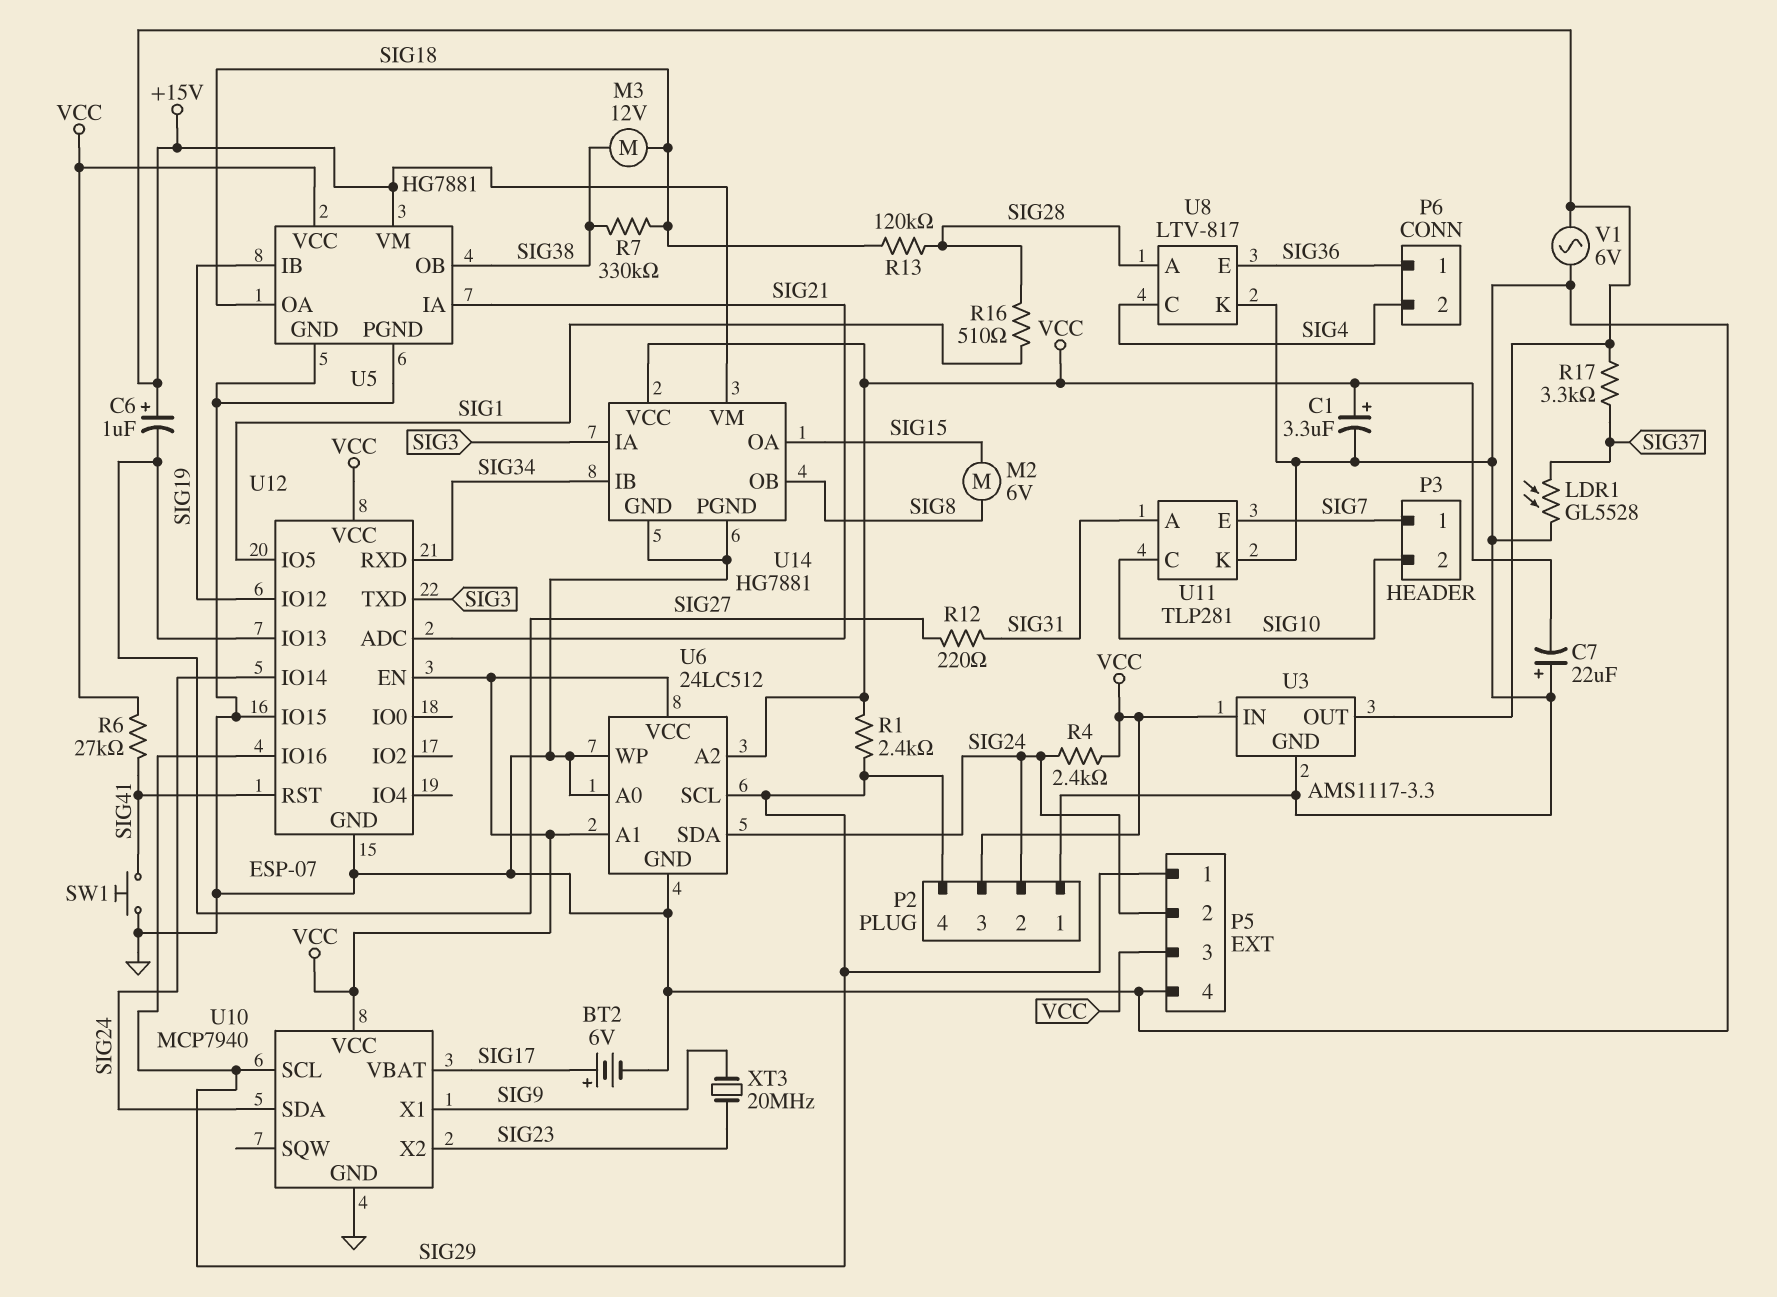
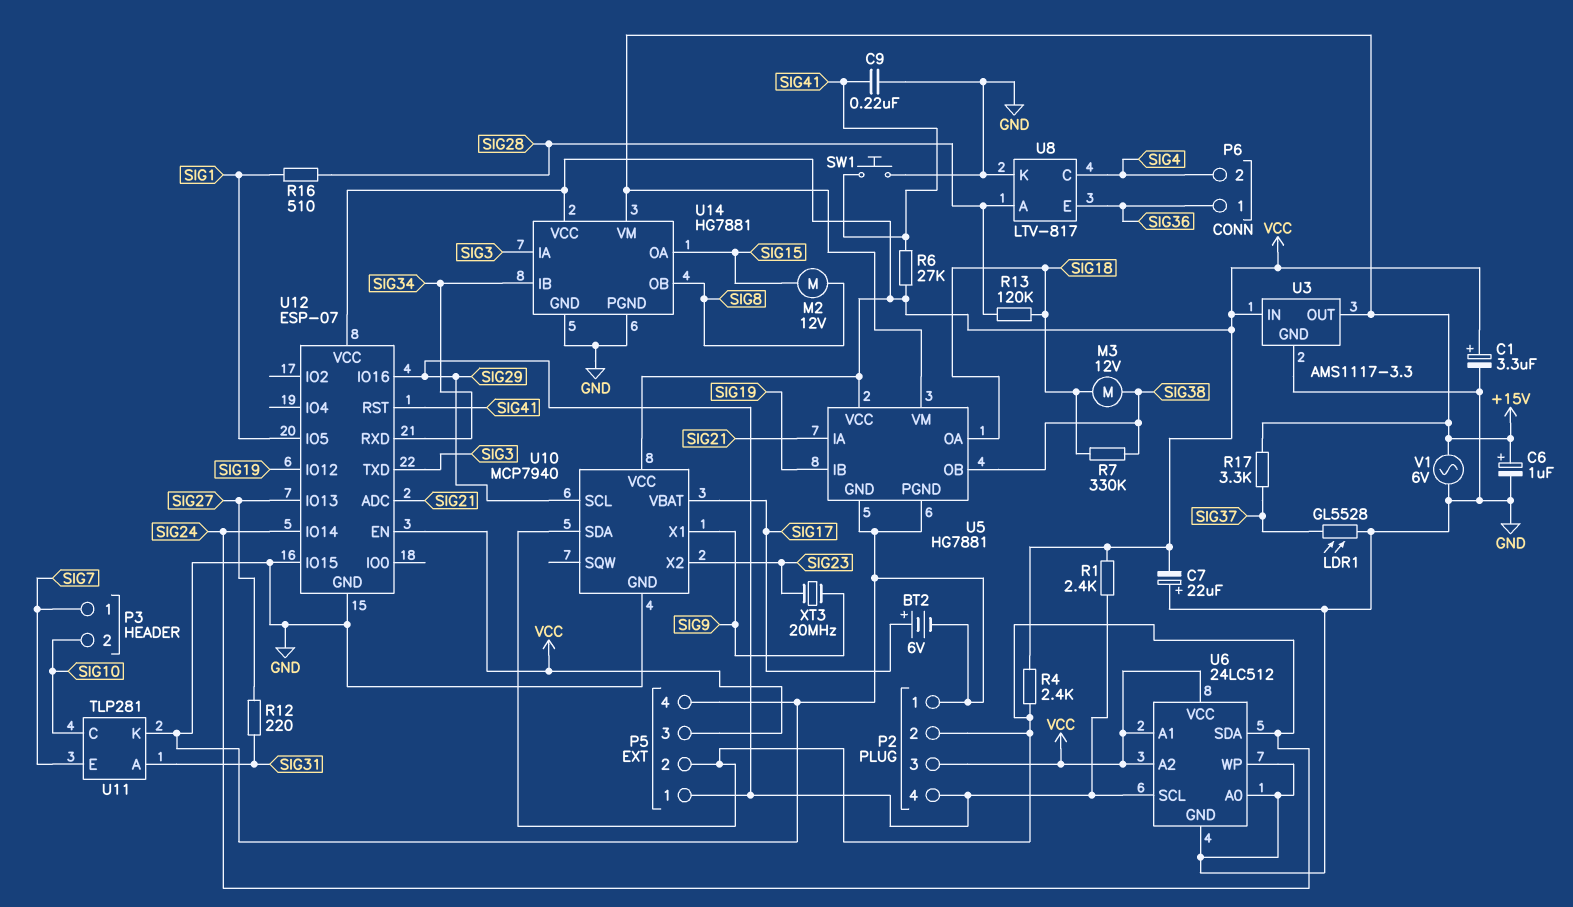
C6: 1uF (plus +15V, minus SIG27) -> 1uF (plus +15V, minus GND)
C9: none -> 220nF (GND, SIG41)
M2: motor 6V (SIG8, SIG15) -> motor 12V (SIG8, SIG15)

